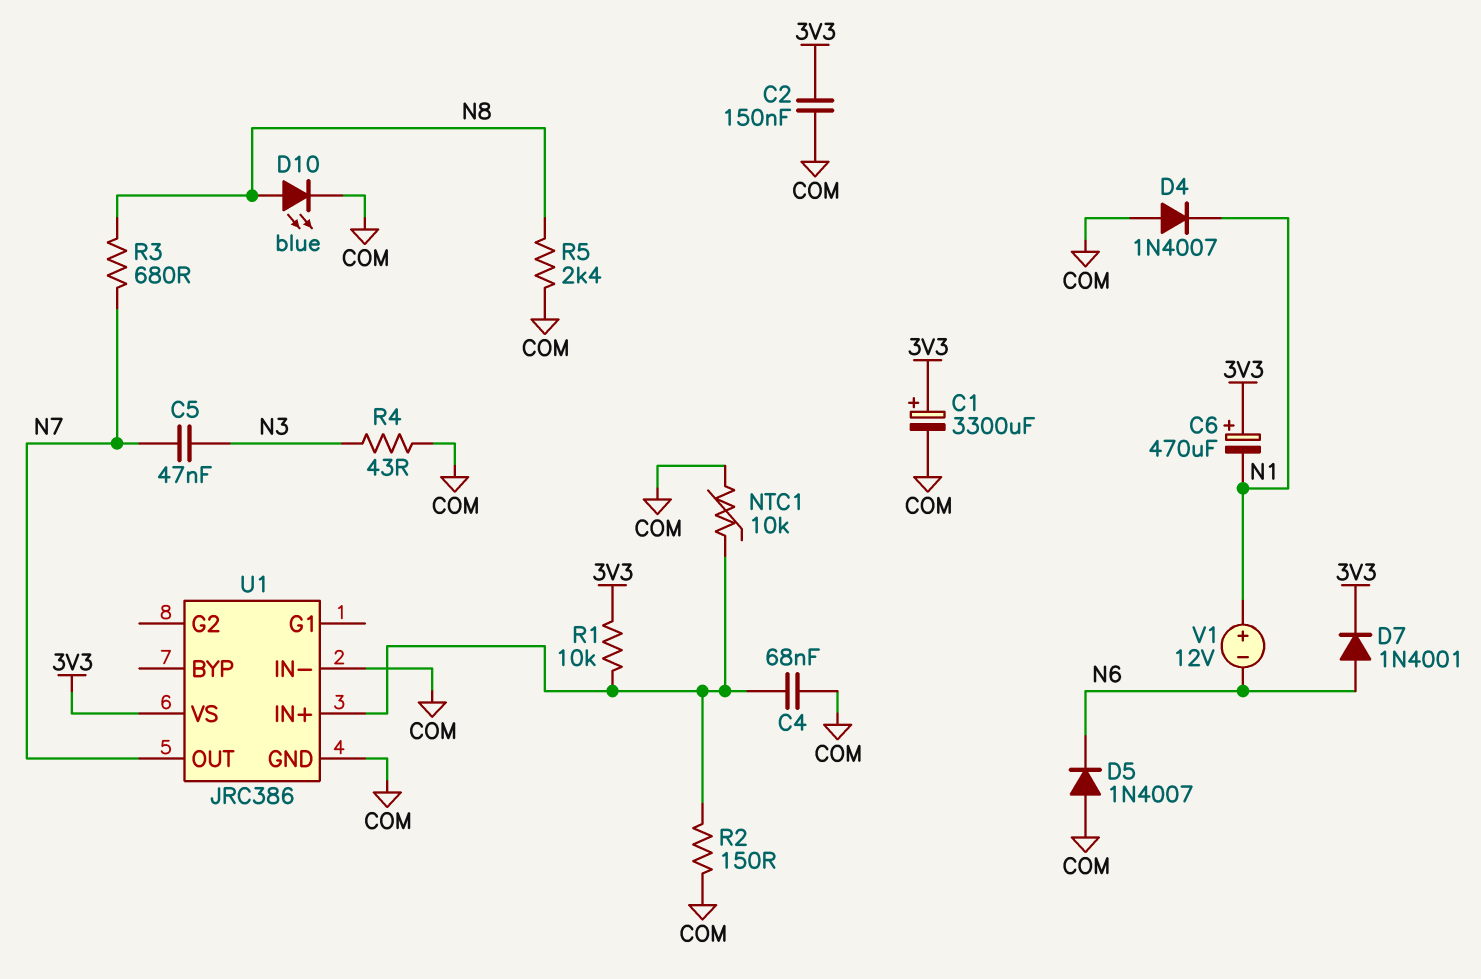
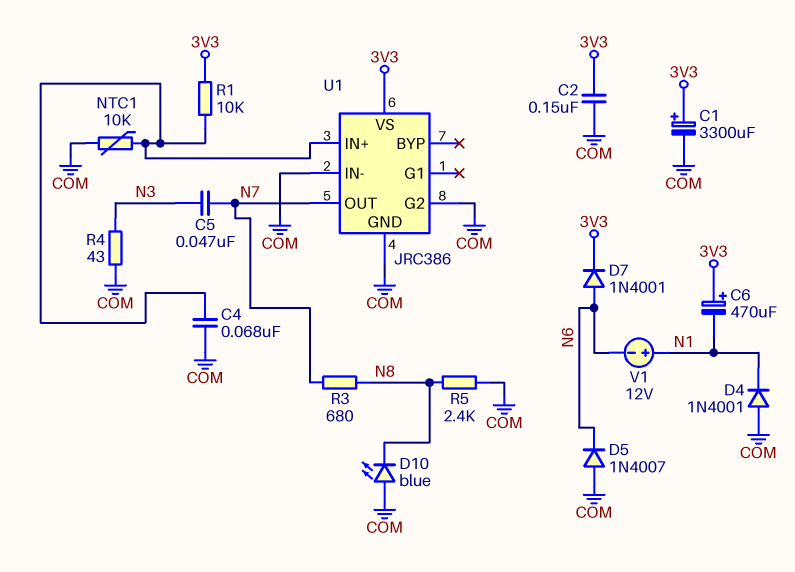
D4: diode 1N4007 (A COM, K N1) -> diode 1N4001 (A COM, K N1)
D10: LED blue (A N8, K COM) -> LED blue (A COM, K N8)
R2: 150 (COM, U1/IN+) -> none
U1 pin G2: none -> COM

